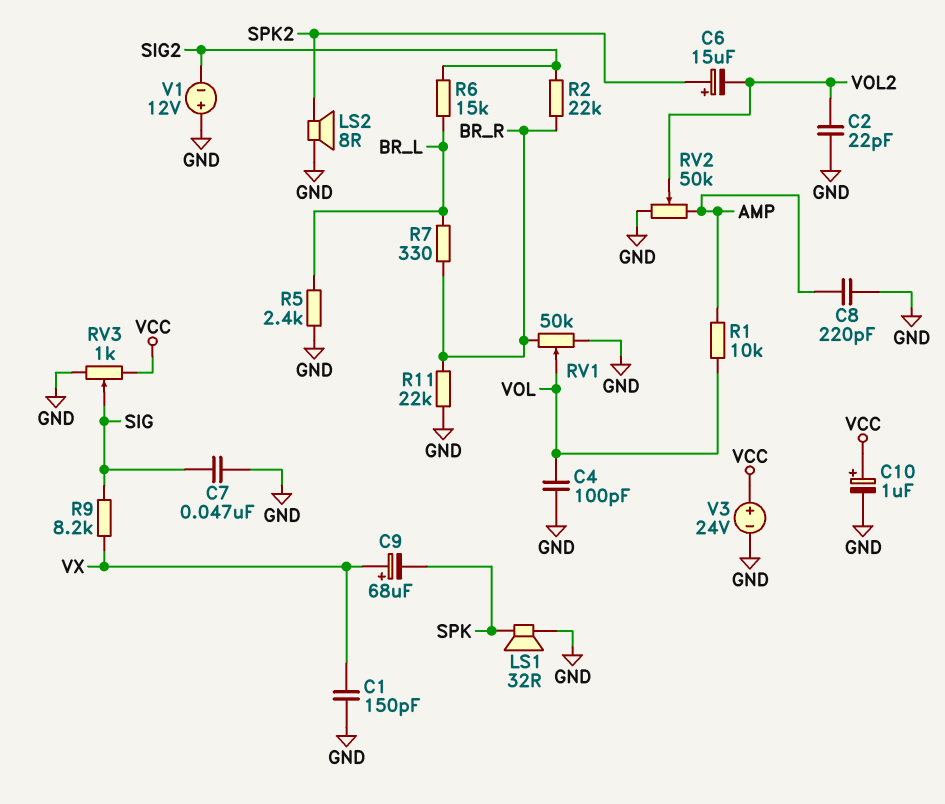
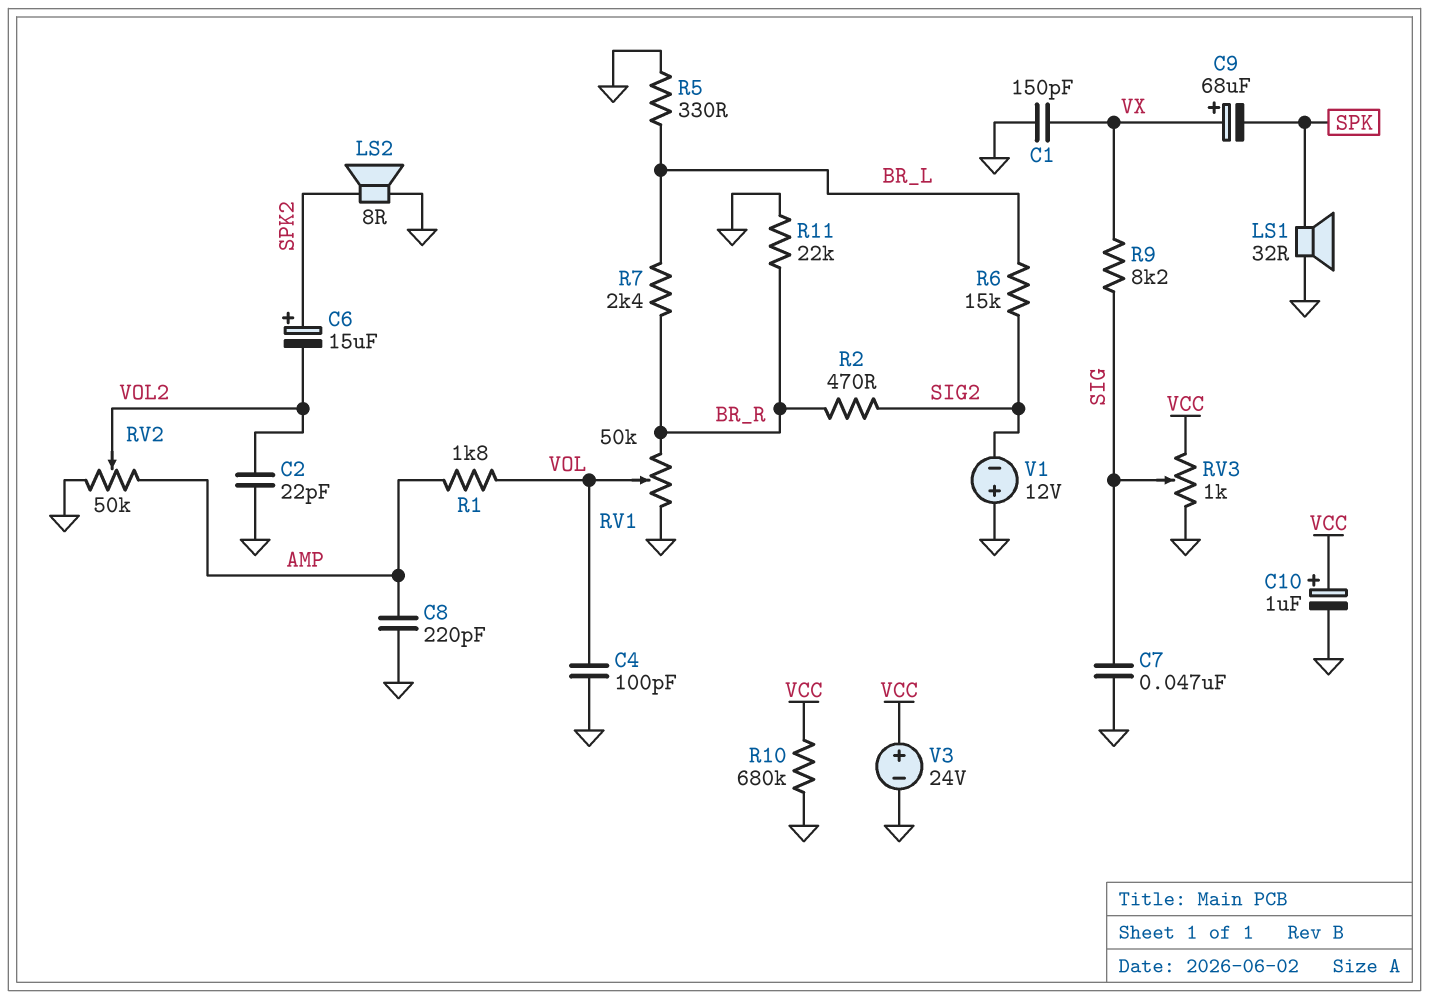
R1: 10k (AMP, VOL) -> 1.8k (AMP, VOL)
R2: 22k (BR_R, SIG2) -> 470 (BR_R, SIG2)
R5: 2.4k (BR_L, GND) -> 330 (BR_L, GND)
R7: 330 (BR_L, BR_R) -> 2.4k (BR_L, BR_R)
R10: none -> 680k (GND, VCC)

